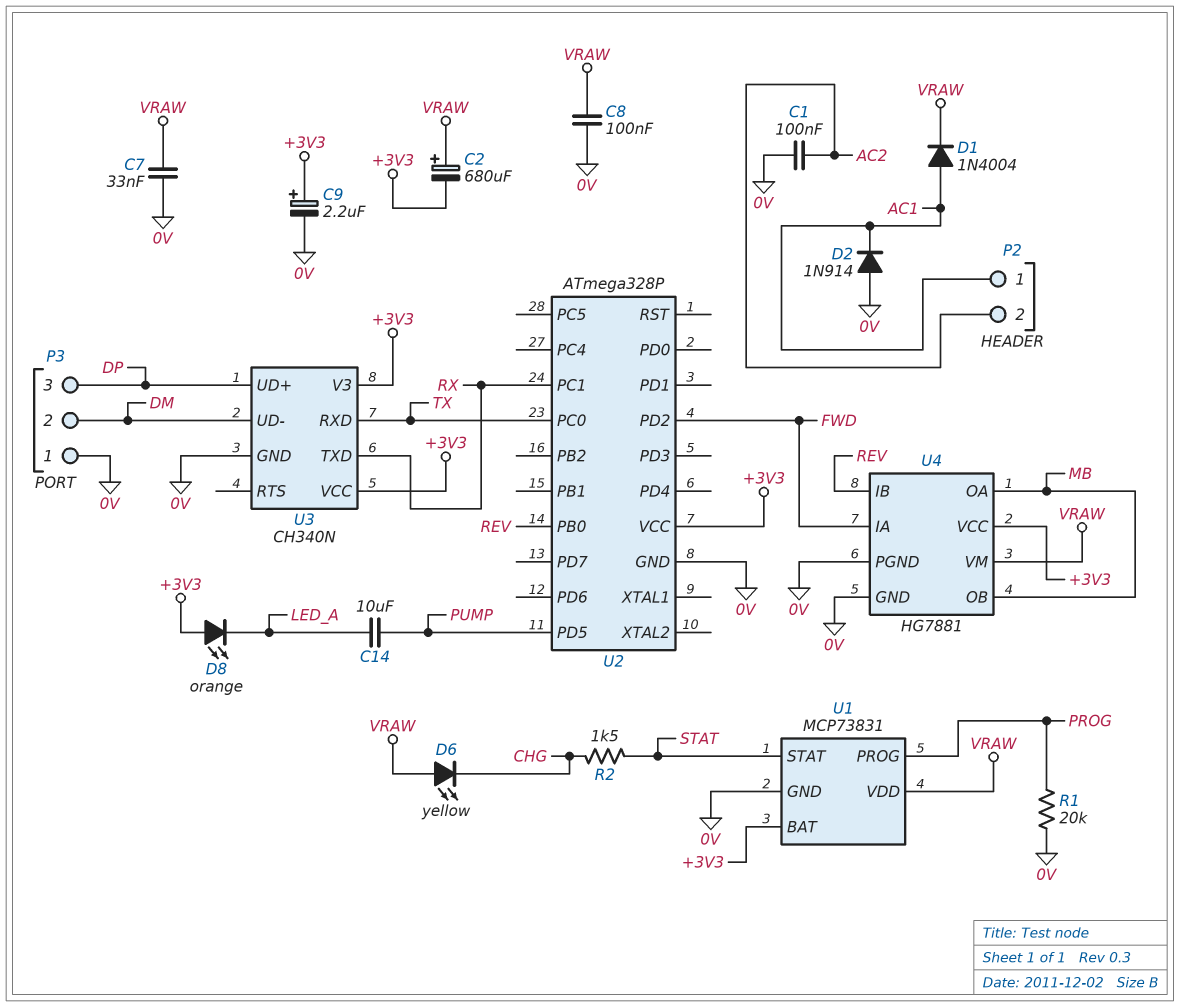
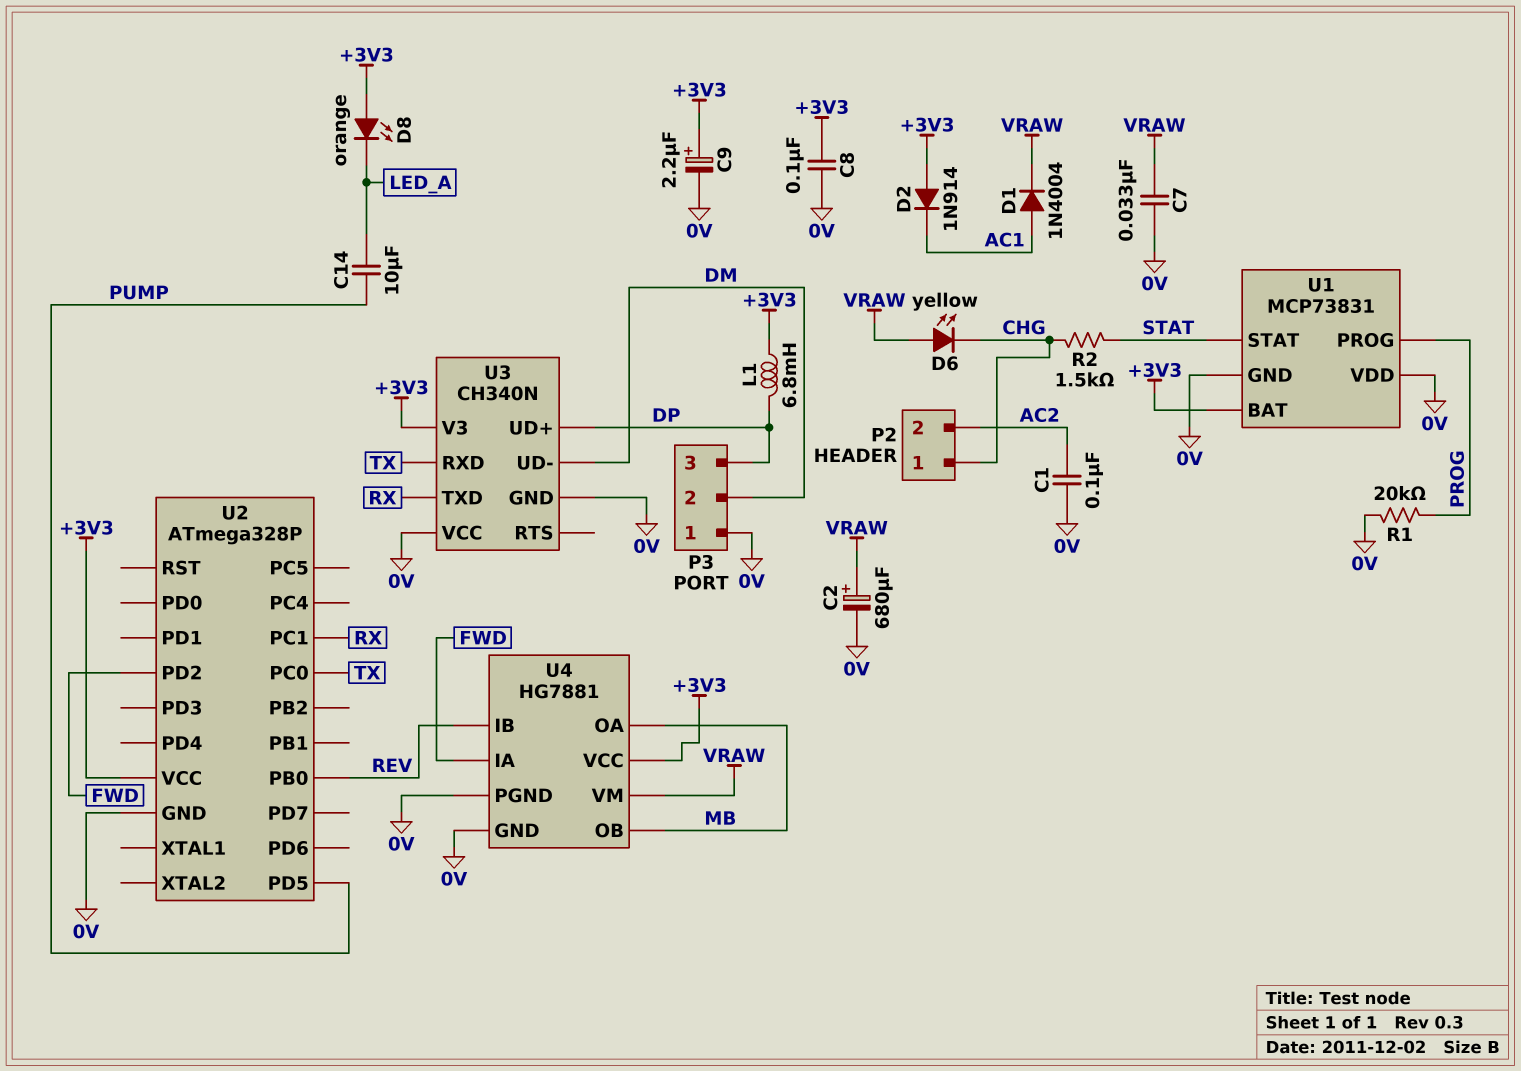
C2: 680uF (plus VRAW, minus +3V3) -> 680uF (plus VRAW, minus 0V)
C8: 100nF (0V, VRAW) -> 100nF (+3V3, 0V)
D2: diode 1N914 (A 0V, K AC1) -> diode 1N914 (A +3V3, K AC1)
L1: none -> 6.8mH (+3V3, DP)
P2 pin 1: AC1 -> CHG
U1 pin VDD: VRAW -> 0V
U3 pin VCC: +3V3 -> 0V

